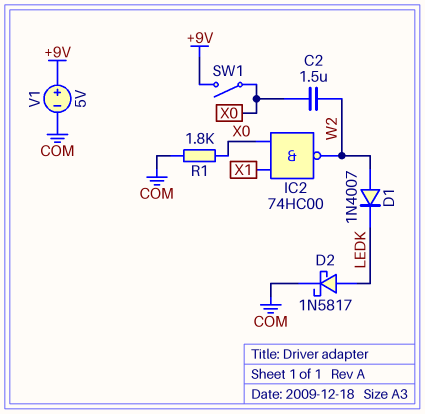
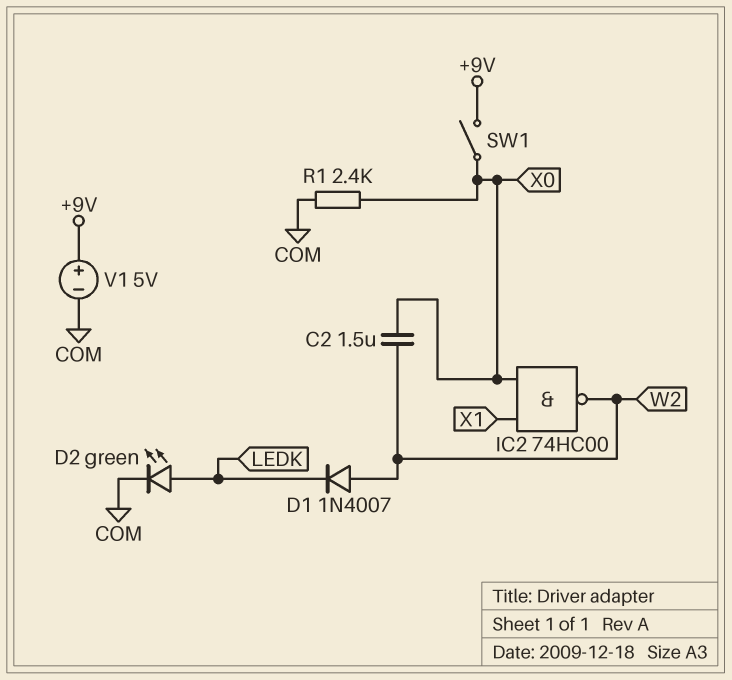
D2: schottky 1N5817 (A LEDK, K COM) -> LED green (A LEDK, K COM)
R1: 1.8k (COM, X0) -> 2.4k (COM, X0)

